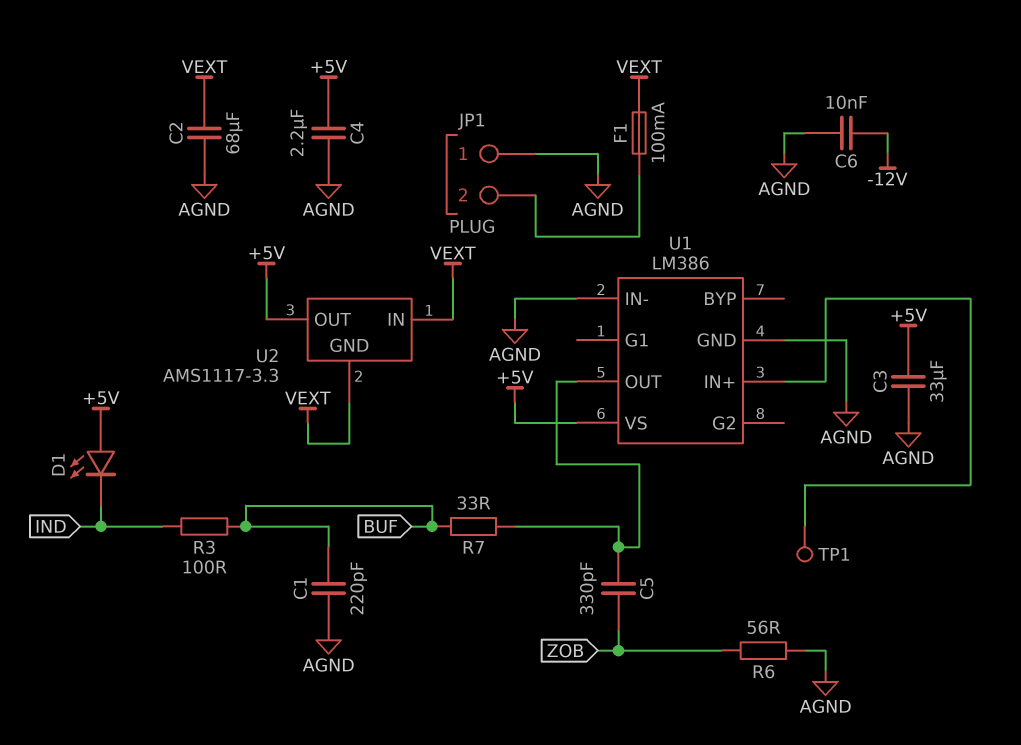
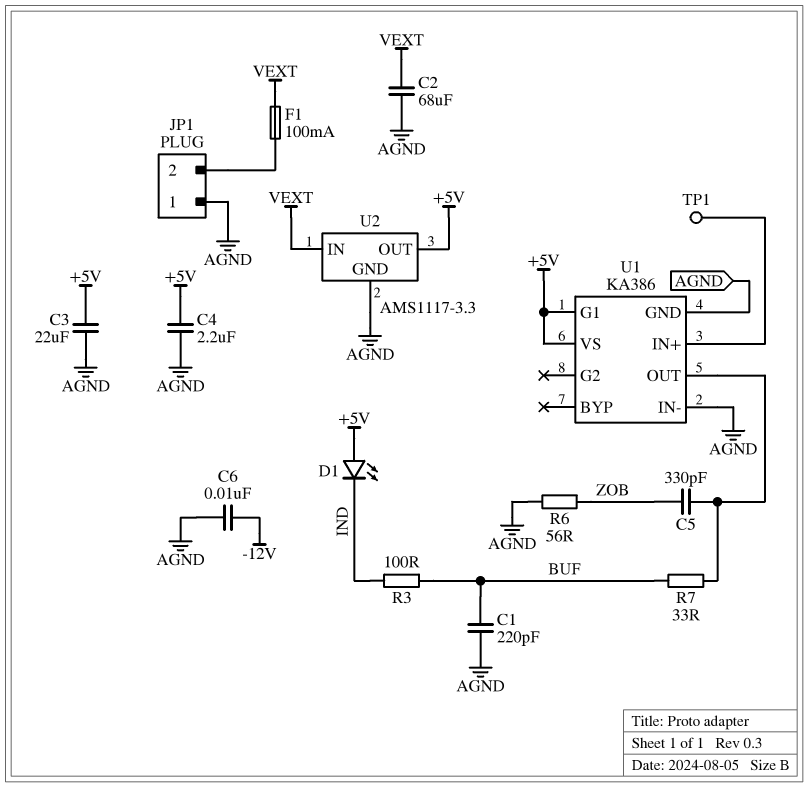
C3: 33uF (+5V, AGND) -> 22uF (+5V, AGND)
U1: LM386 -> KA386
U1 pin G1: none -> +5V
U2 pin GND: VEXT -> AGND

